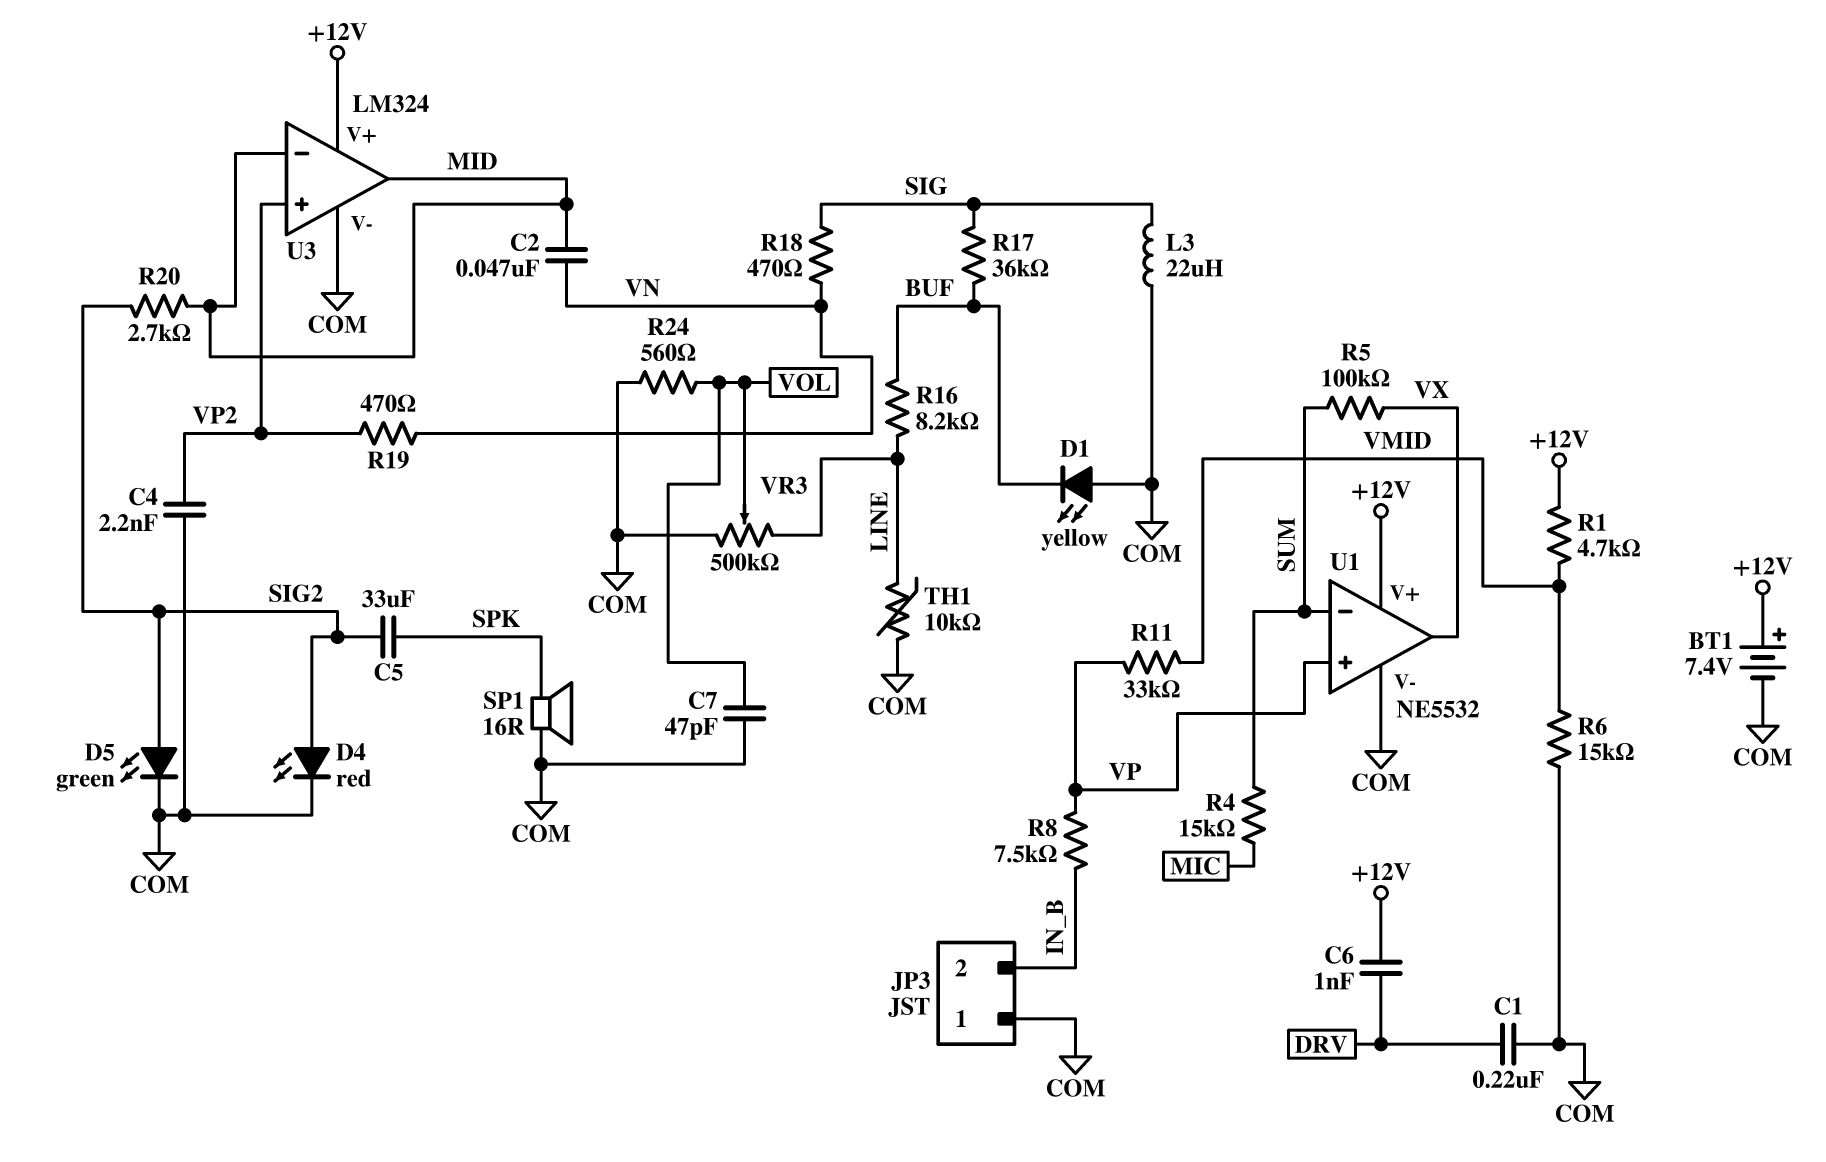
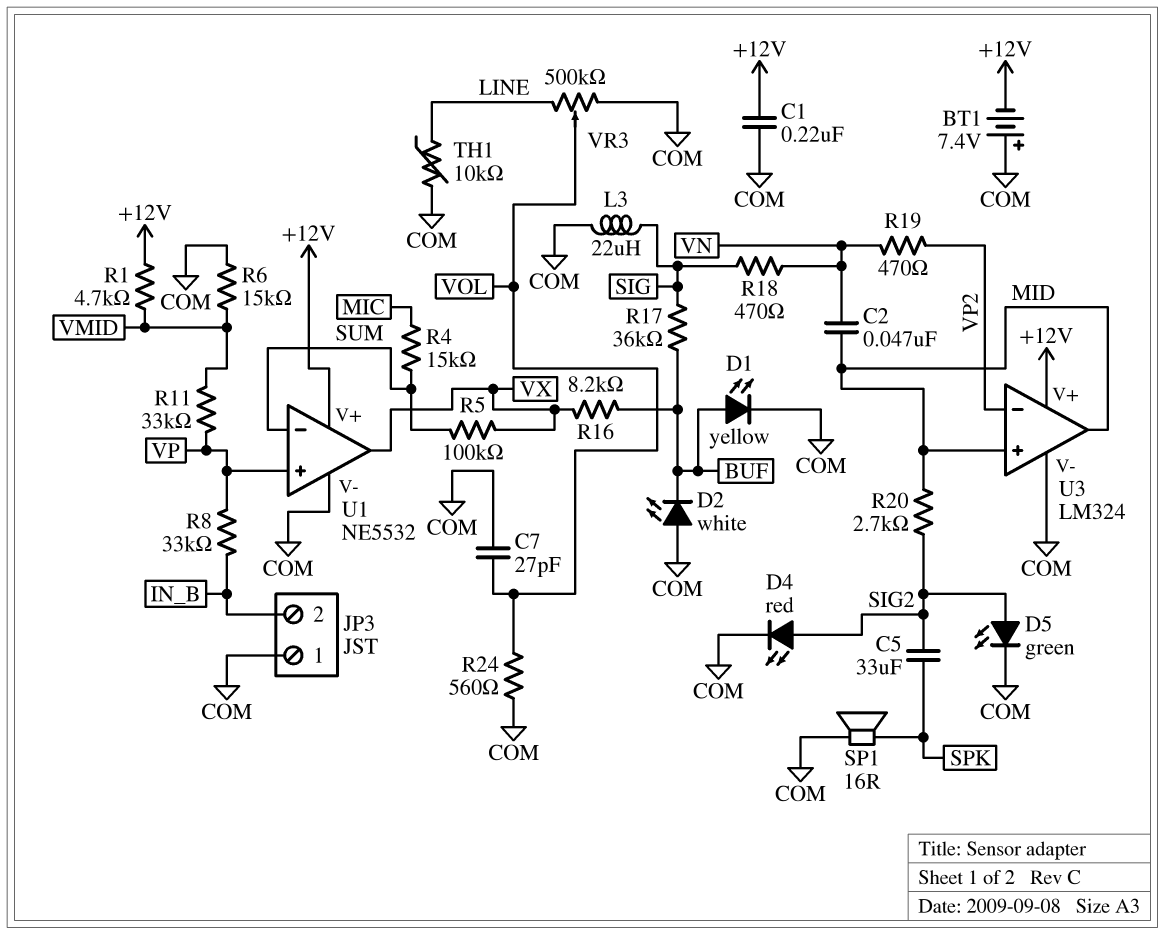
BT1: 7.4V (plus +12V, minus COM) -> 7.4V (plus COM, minus +12V)
C1: 220nF (COM, DRV) -> 220nF (+12V, COM)
C4: 2.2nF (COM, VP2) -> none
C6: 1nF (+12V, DRV) -> none
C7: 47pF (COM, VOL) -> 27pF (COM, VOL)
D1: LED yellow (A COM, K BUF) -> LED yellow (A BUF, K COM)
D2: none -> LED white (A COM, K BUF)
R8: 7.5k (IN_B, VP) -> 33k (IN_B, VP)
R16: 8.2k (BUF, LINE) -> 8.2k (BUF, VX)
U3 pin in+: VP2 -> MID
U3 pin in-: MID -> VP2

